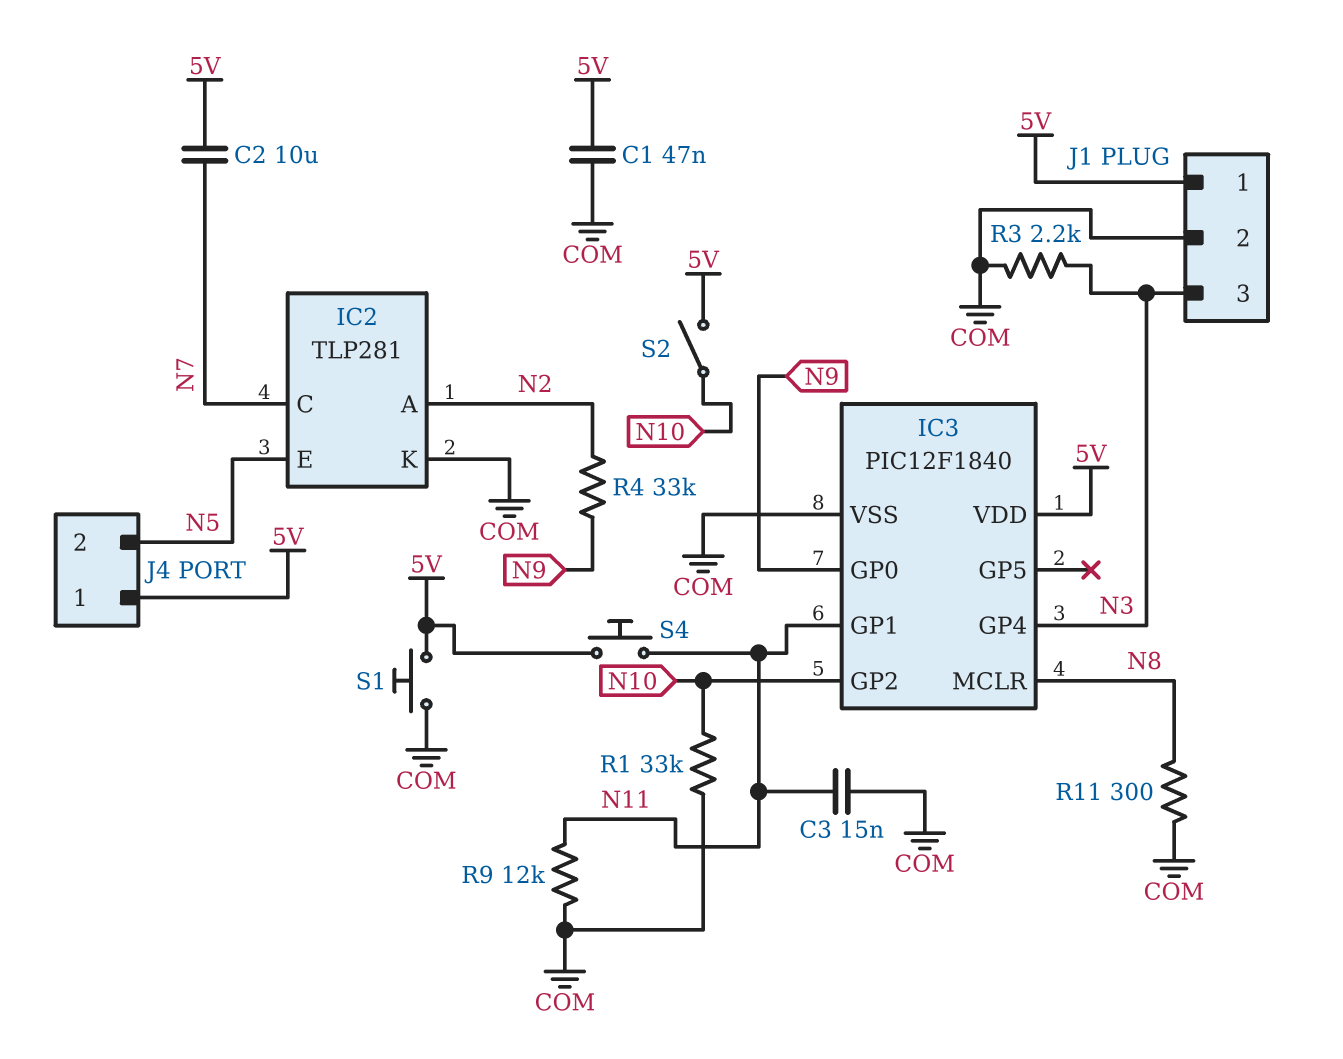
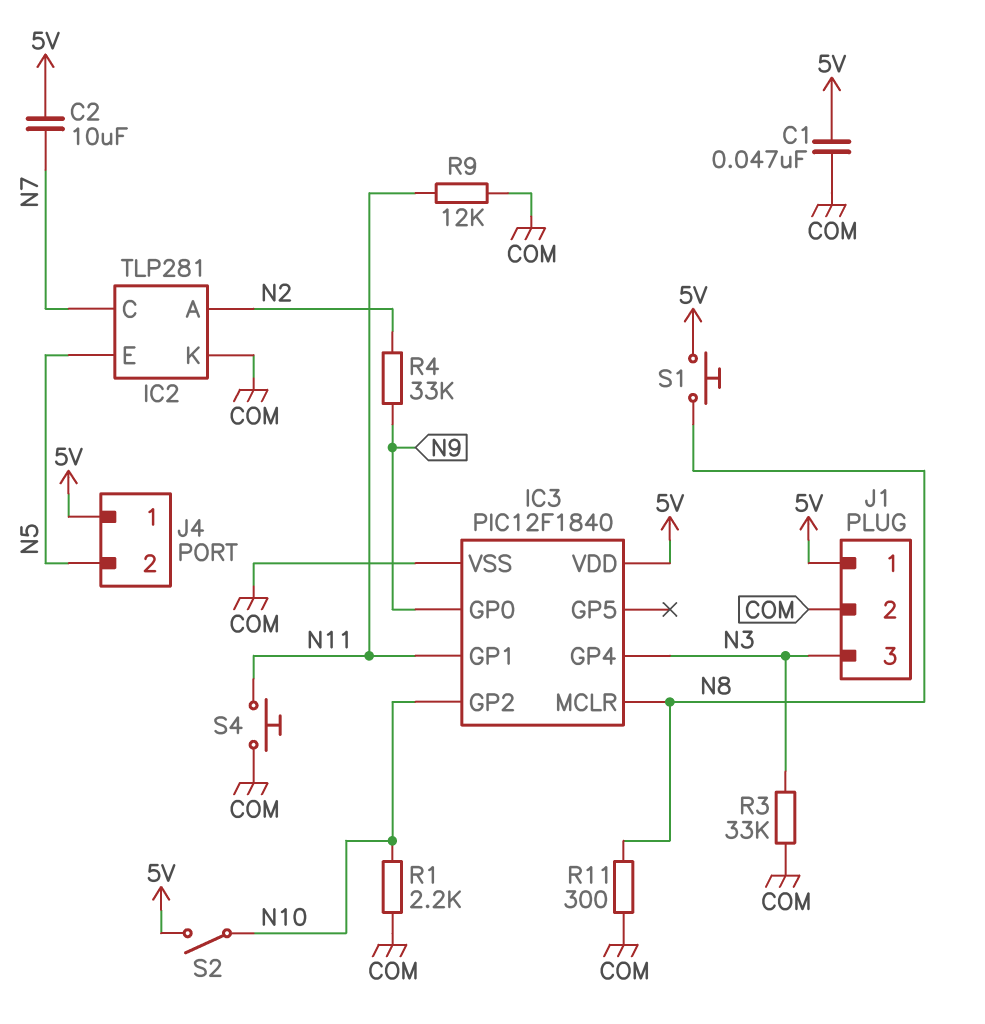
C3: 15nF (COM, N11) -> none
R1: 33k (COM, N10) -> 2.2k (COM, N10)
R3: 2.2k (COM, N3) -> 33k (COM, N3)
S1: button (5V, COM) -> button (5V, N8)
S4: button (5V, N11) -> button (COM, N11)

